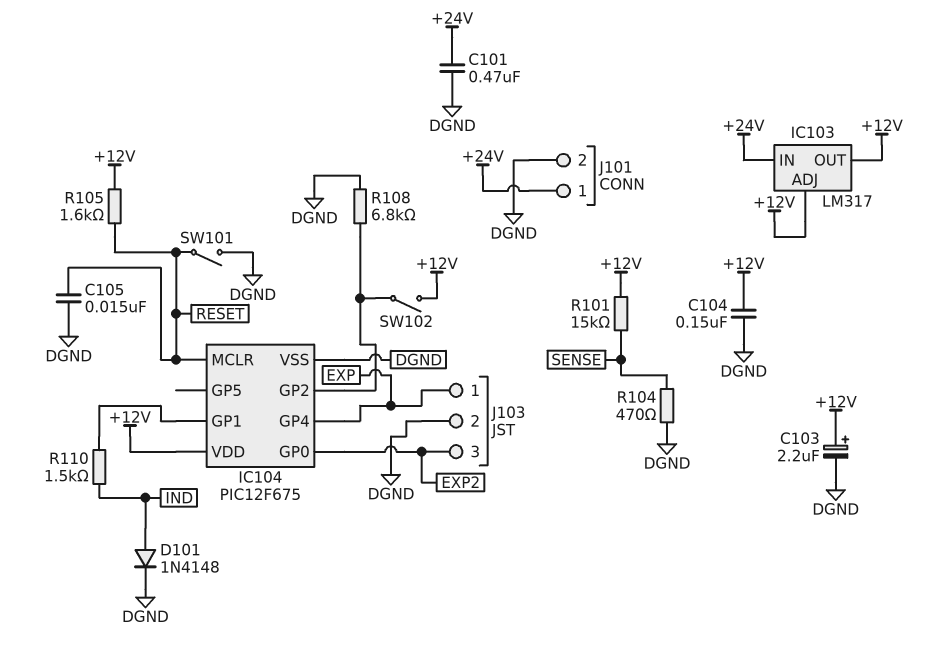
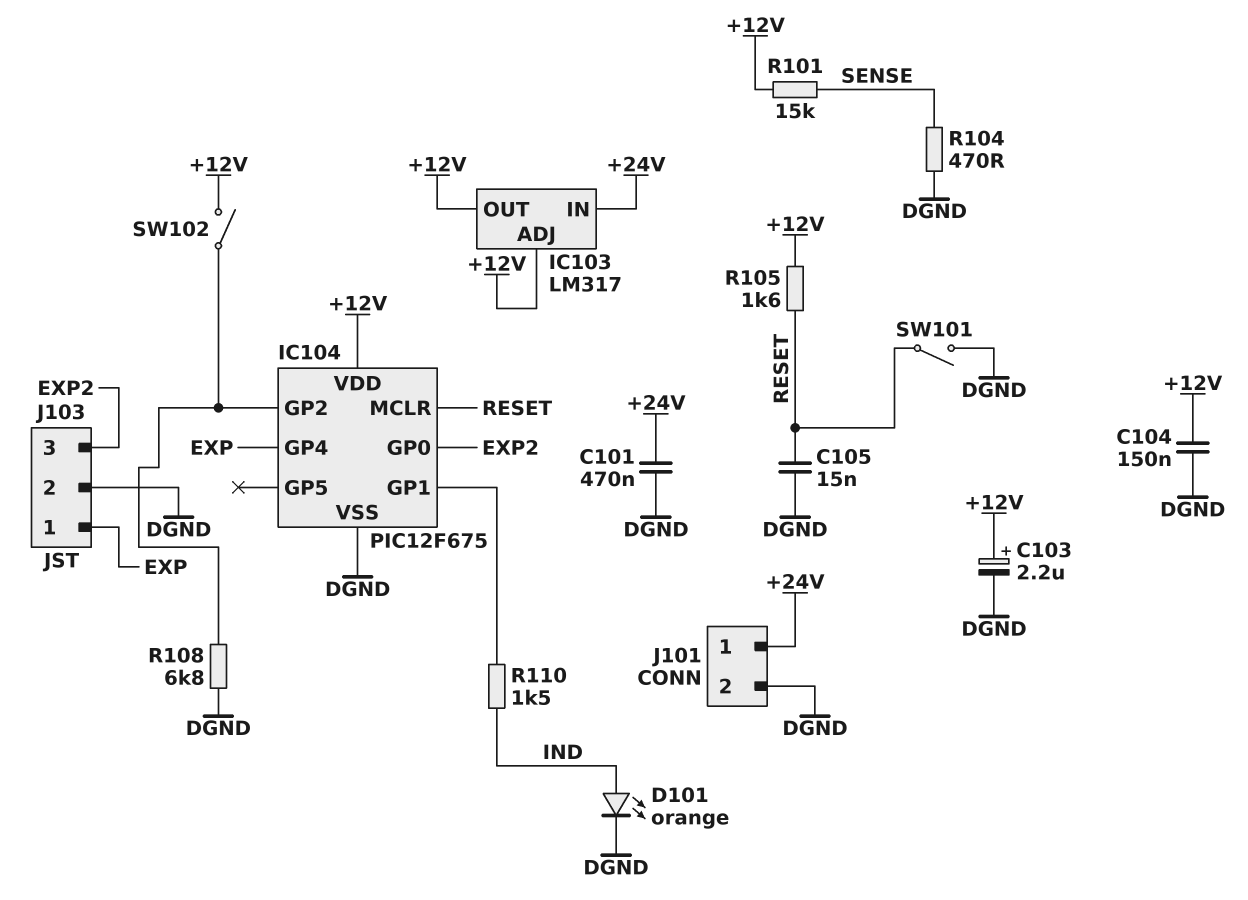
D101: diode 1N4148 (A IND, K DGND) -> LED orange (A IND, K DGND)

